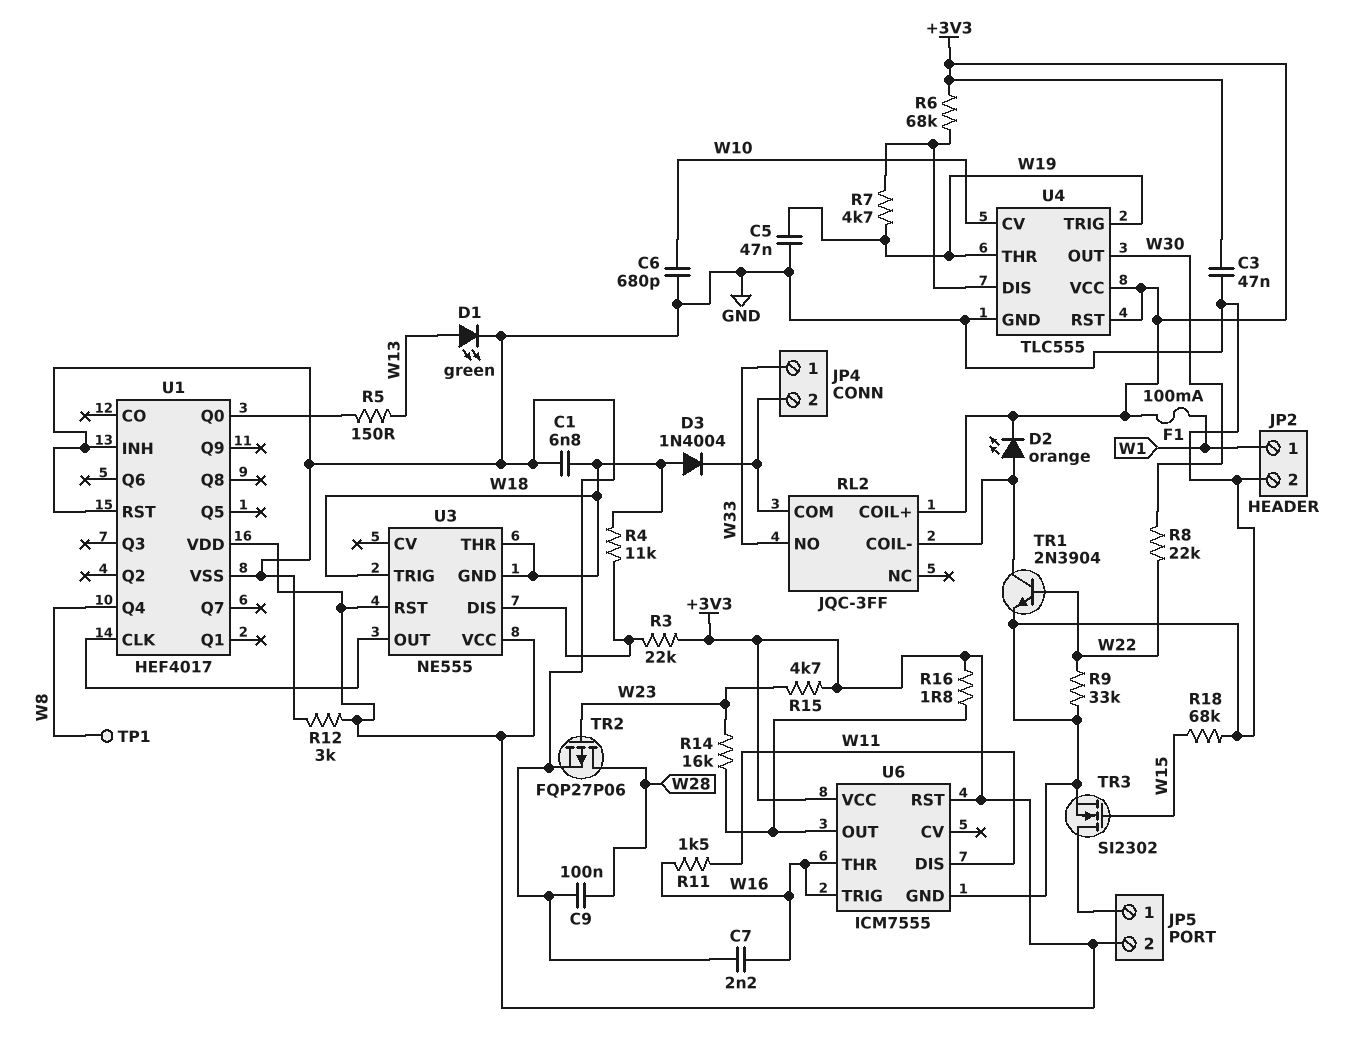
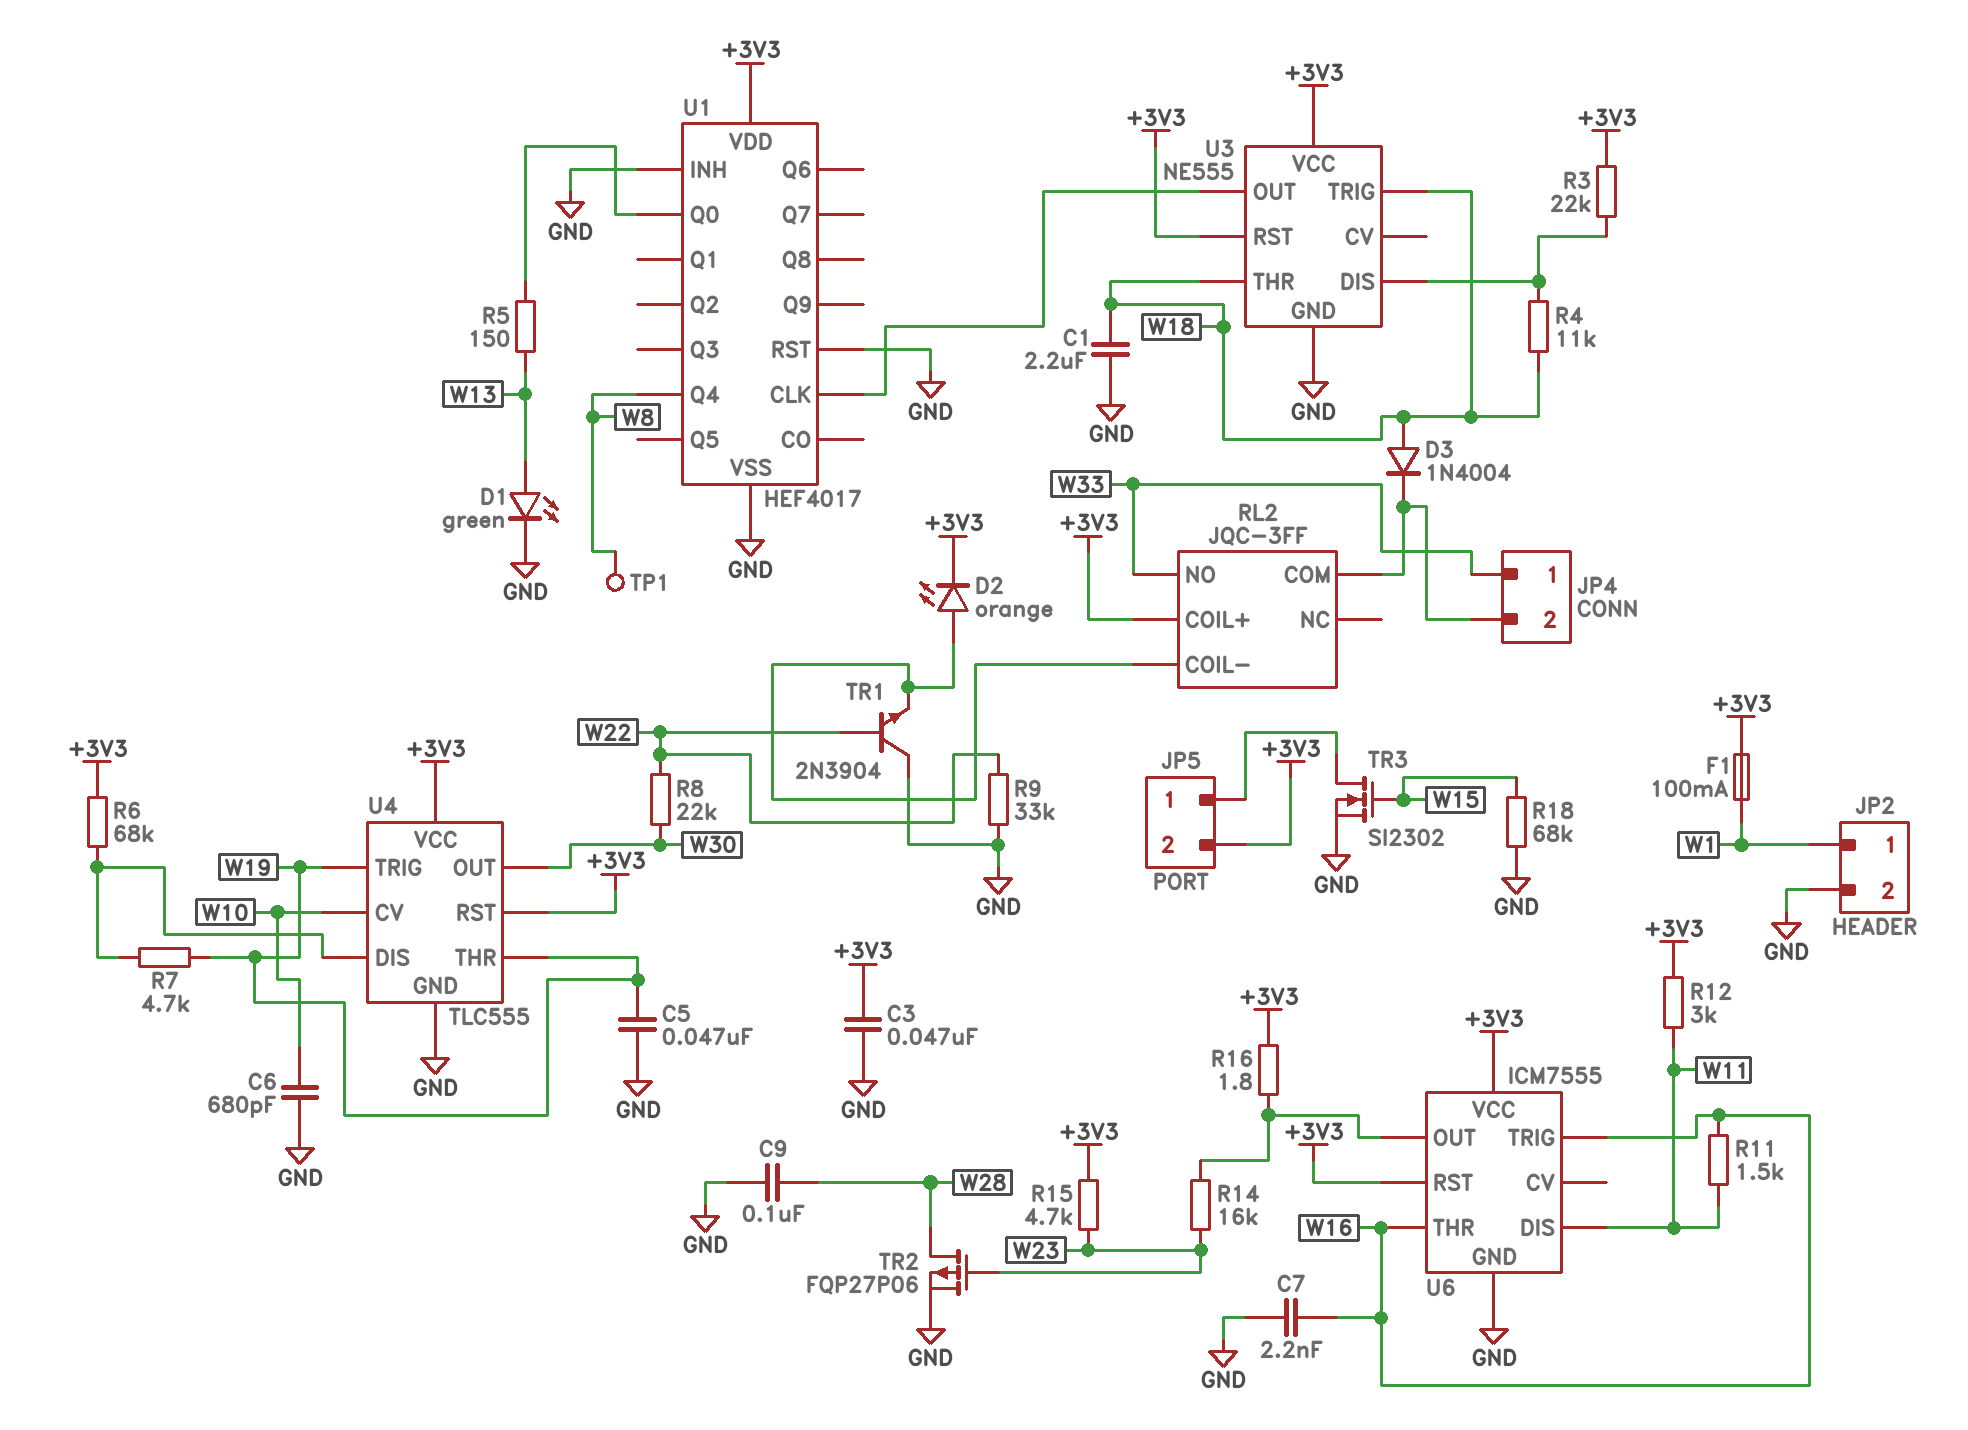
C1: 6.8nF (GND, W18) -> 2.2uF (GND, W18)
R12: 3k (+3V3, GND) -> 3k (+3V3, W11)
TR1: NPN 2N3904 (B W22, C RL2/COIL-, E GND) -> NPN 2N3904 (B W22, C GND, E RL2/COIL-)
U3 pin GND: W18 -> GND

